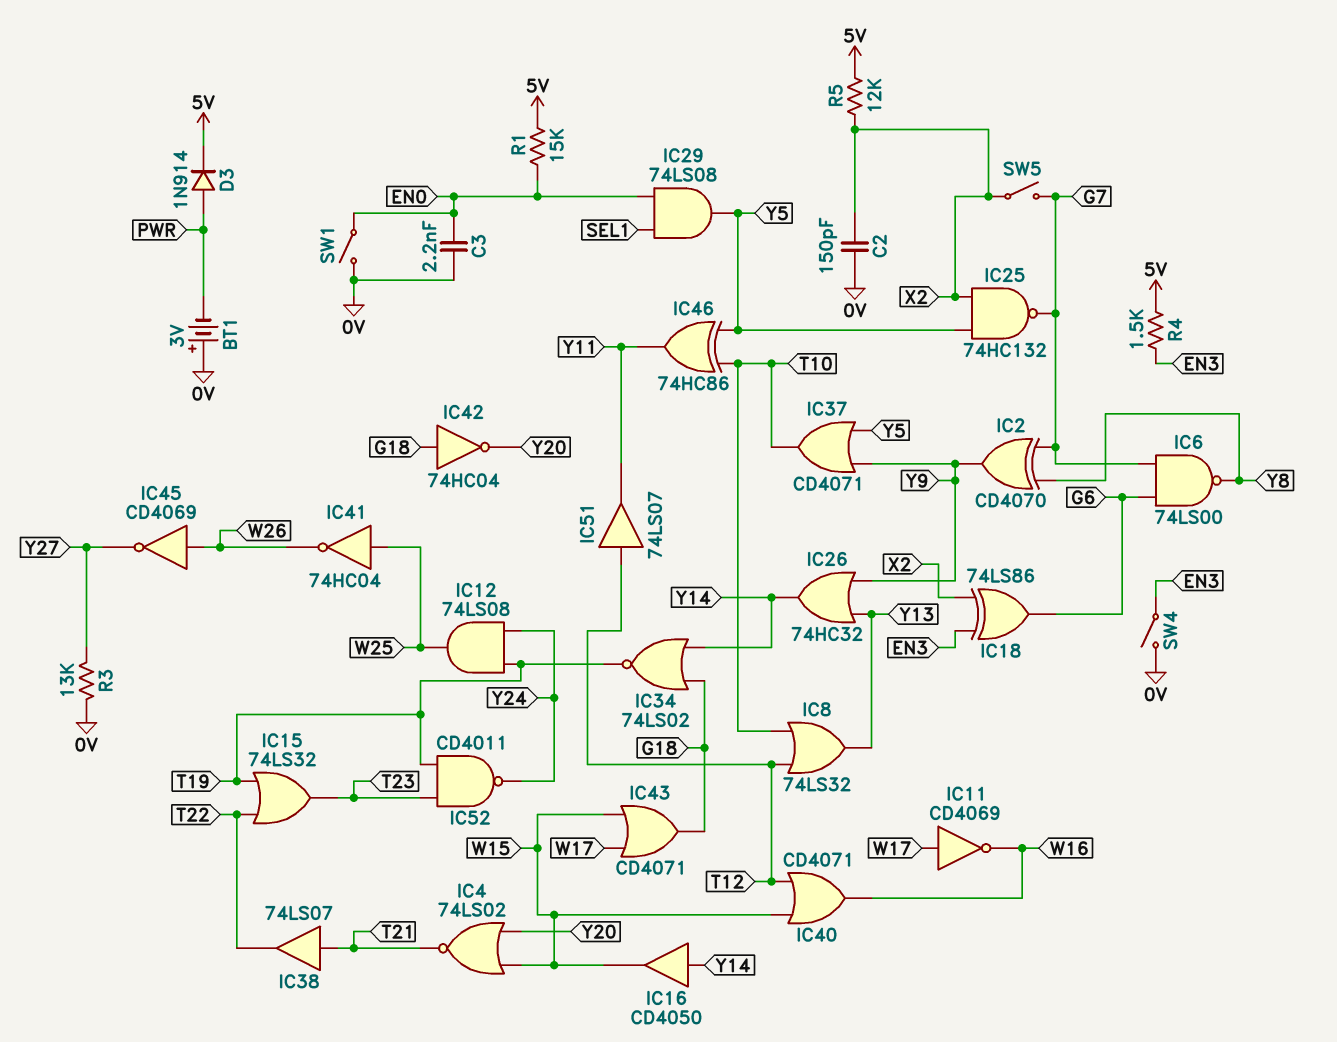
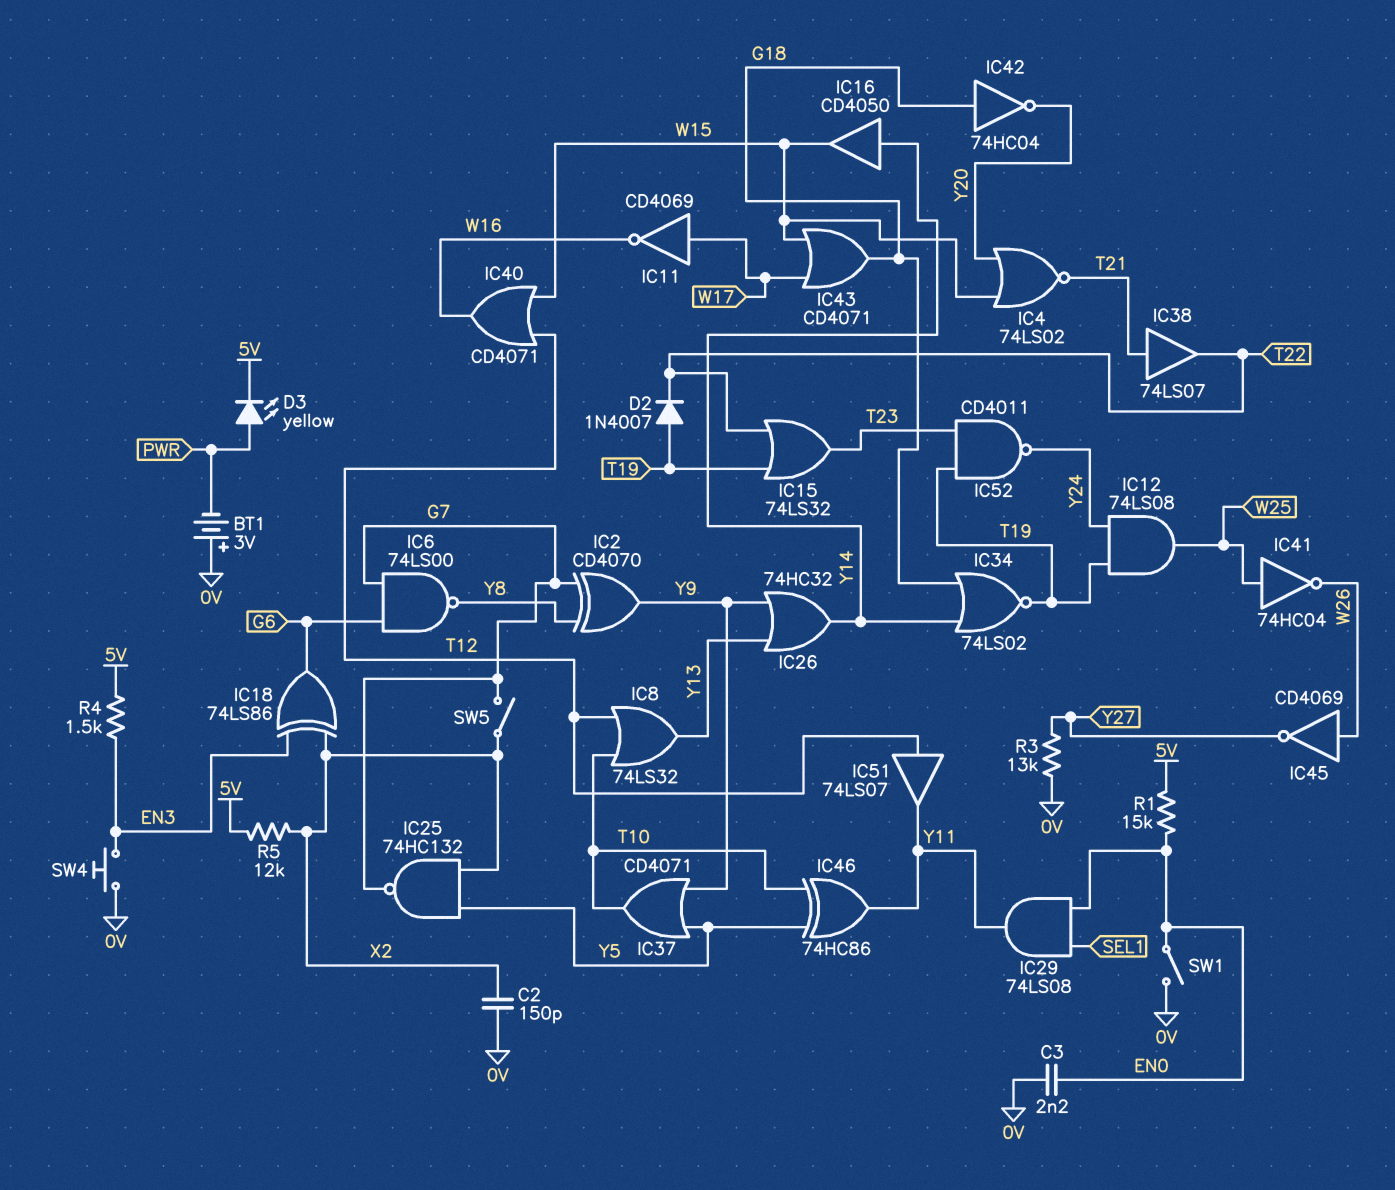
D2: none -> diode 1N4007 (A T19, K T22)
D3: diode 1N914 (A PWR, K 5V) -> LED yellow (A PWR, K 5V)
IC29: AND 74LS08 (in EN0, in SEL1, out Y5) -> AND 74LS08 (in EN0, in SEL1, out Y11)
SW4: switch (0V, EN3) -> button (0V, EN3)

